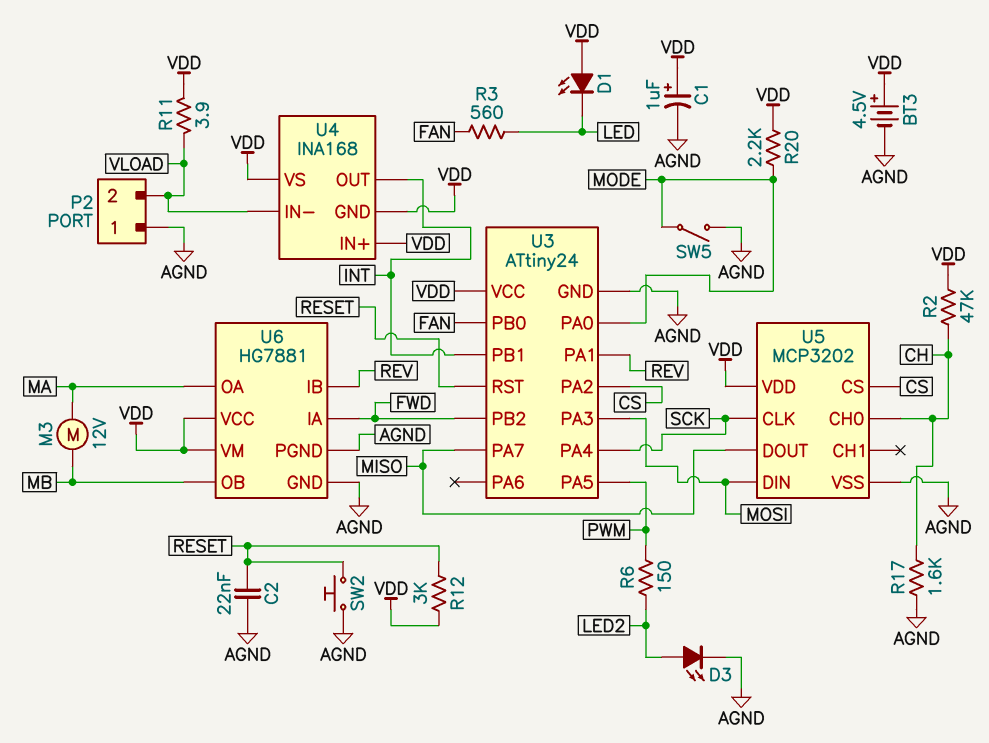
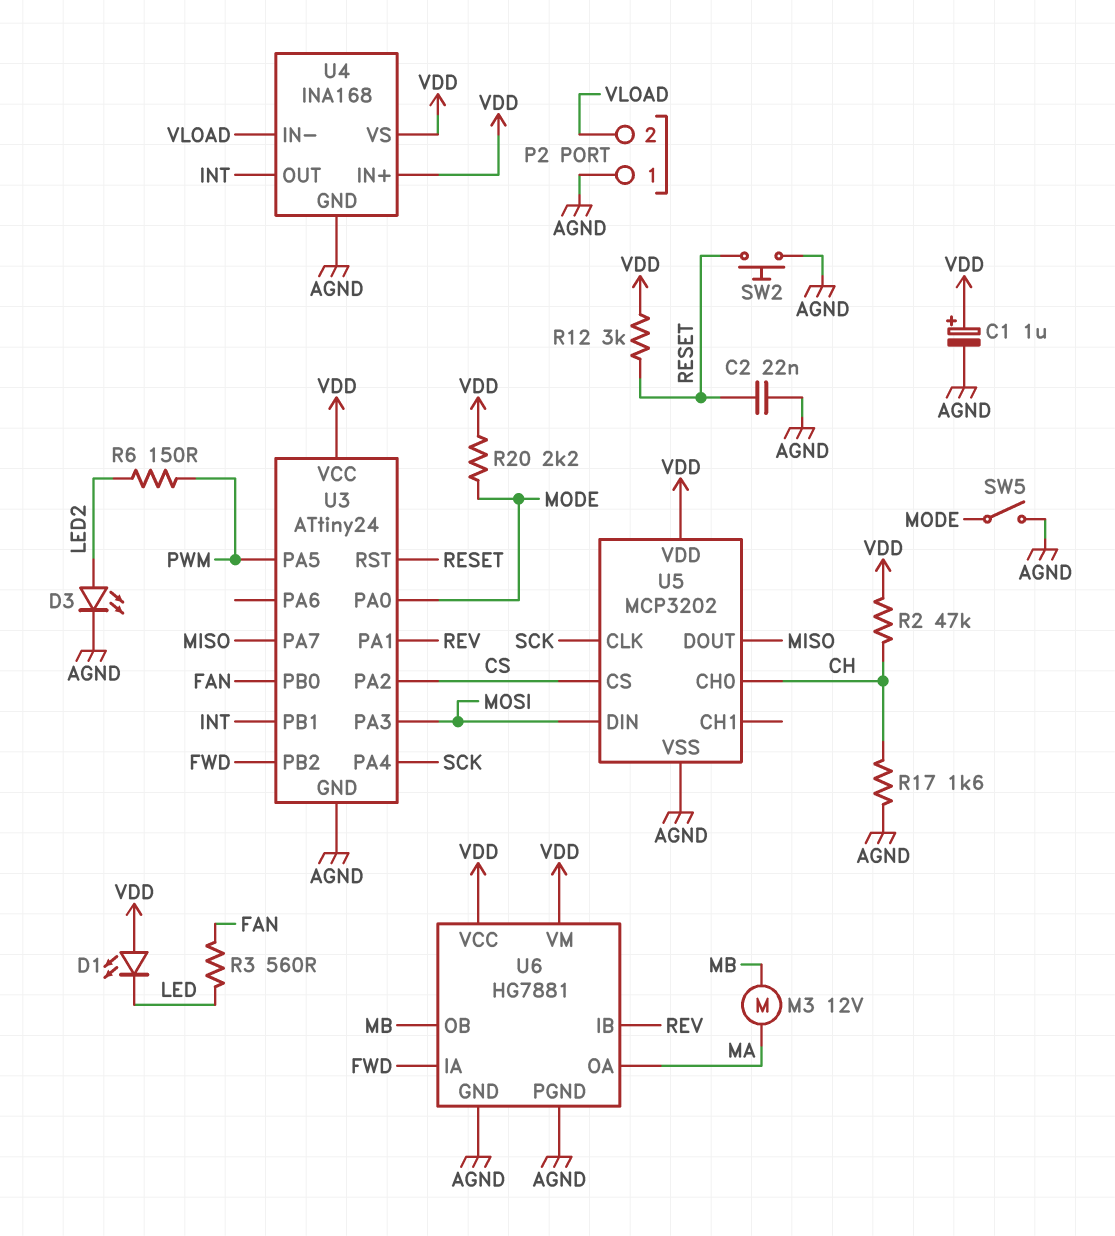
BT3: 4.5V (plus VDD, minus AGND) -> none
R11: 3.9 (VDD, VLOAD) -> none
U4 pin GND: VDD -> AGND

